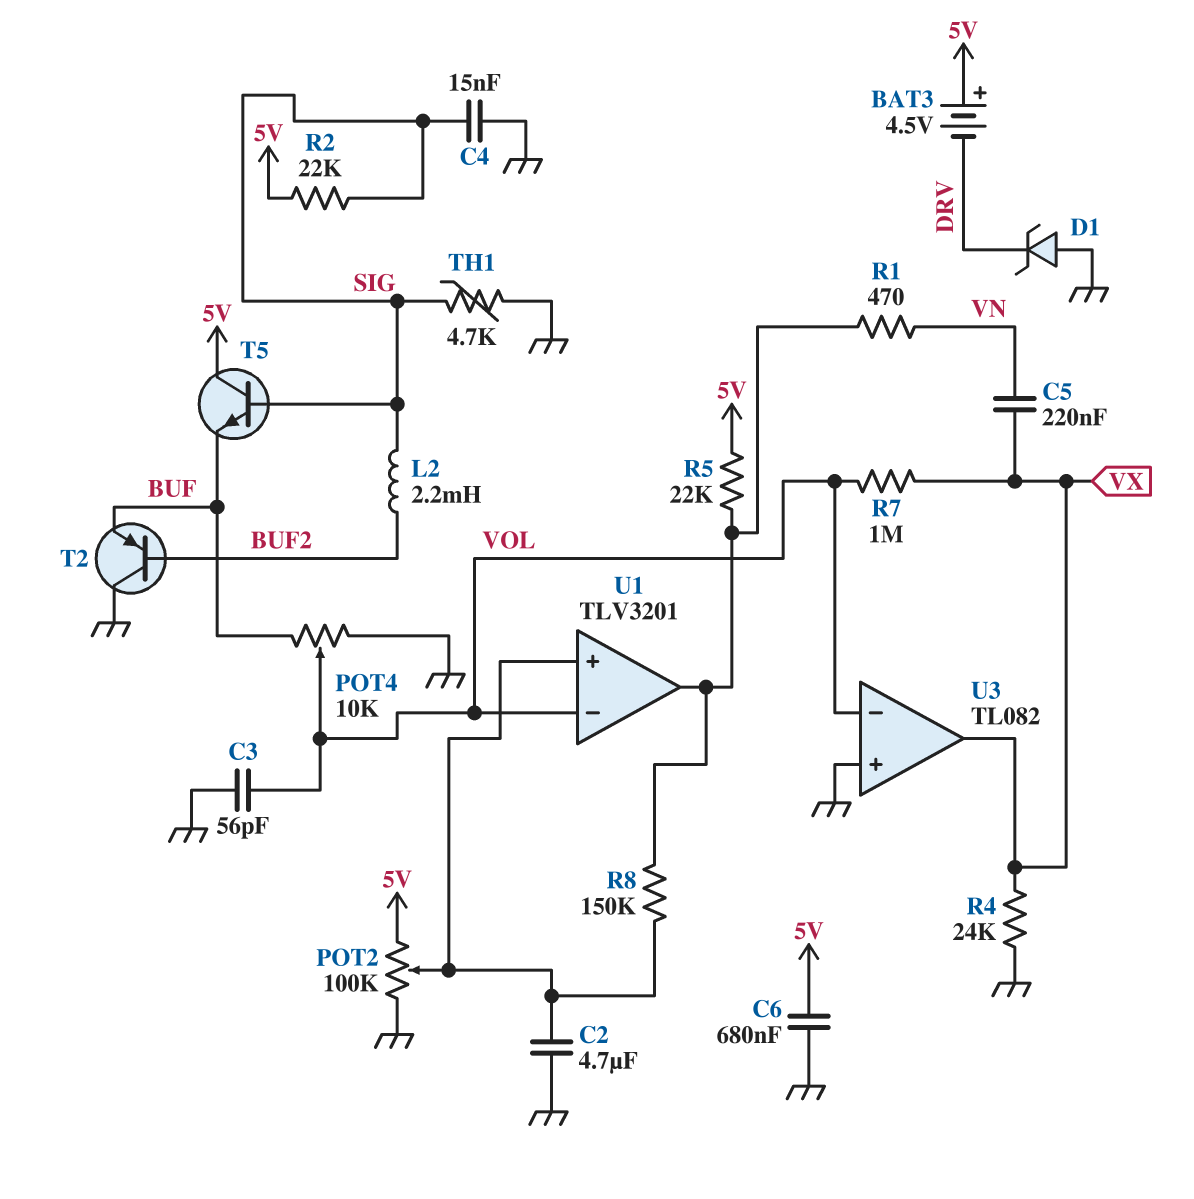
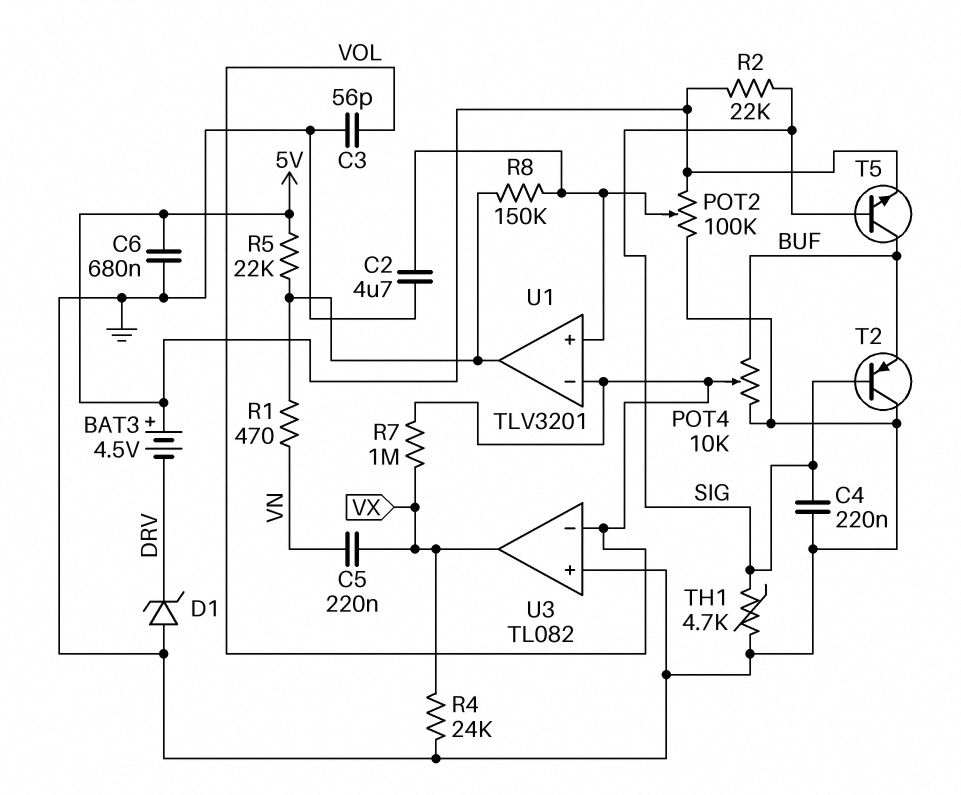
C4: 15nF (GND, SIG) -> 220nF (GND, SIG)
L2: 2.2mH (BUF2, SIG) -> none
T2: PNP (B BUF2, C GND, E BUF) -> PNP (B SIG, C GND, E BUF)
T5: NPN (B SIG, C 5V, E BUF) -> NPN (B SIG, C BUF, E 5V)

